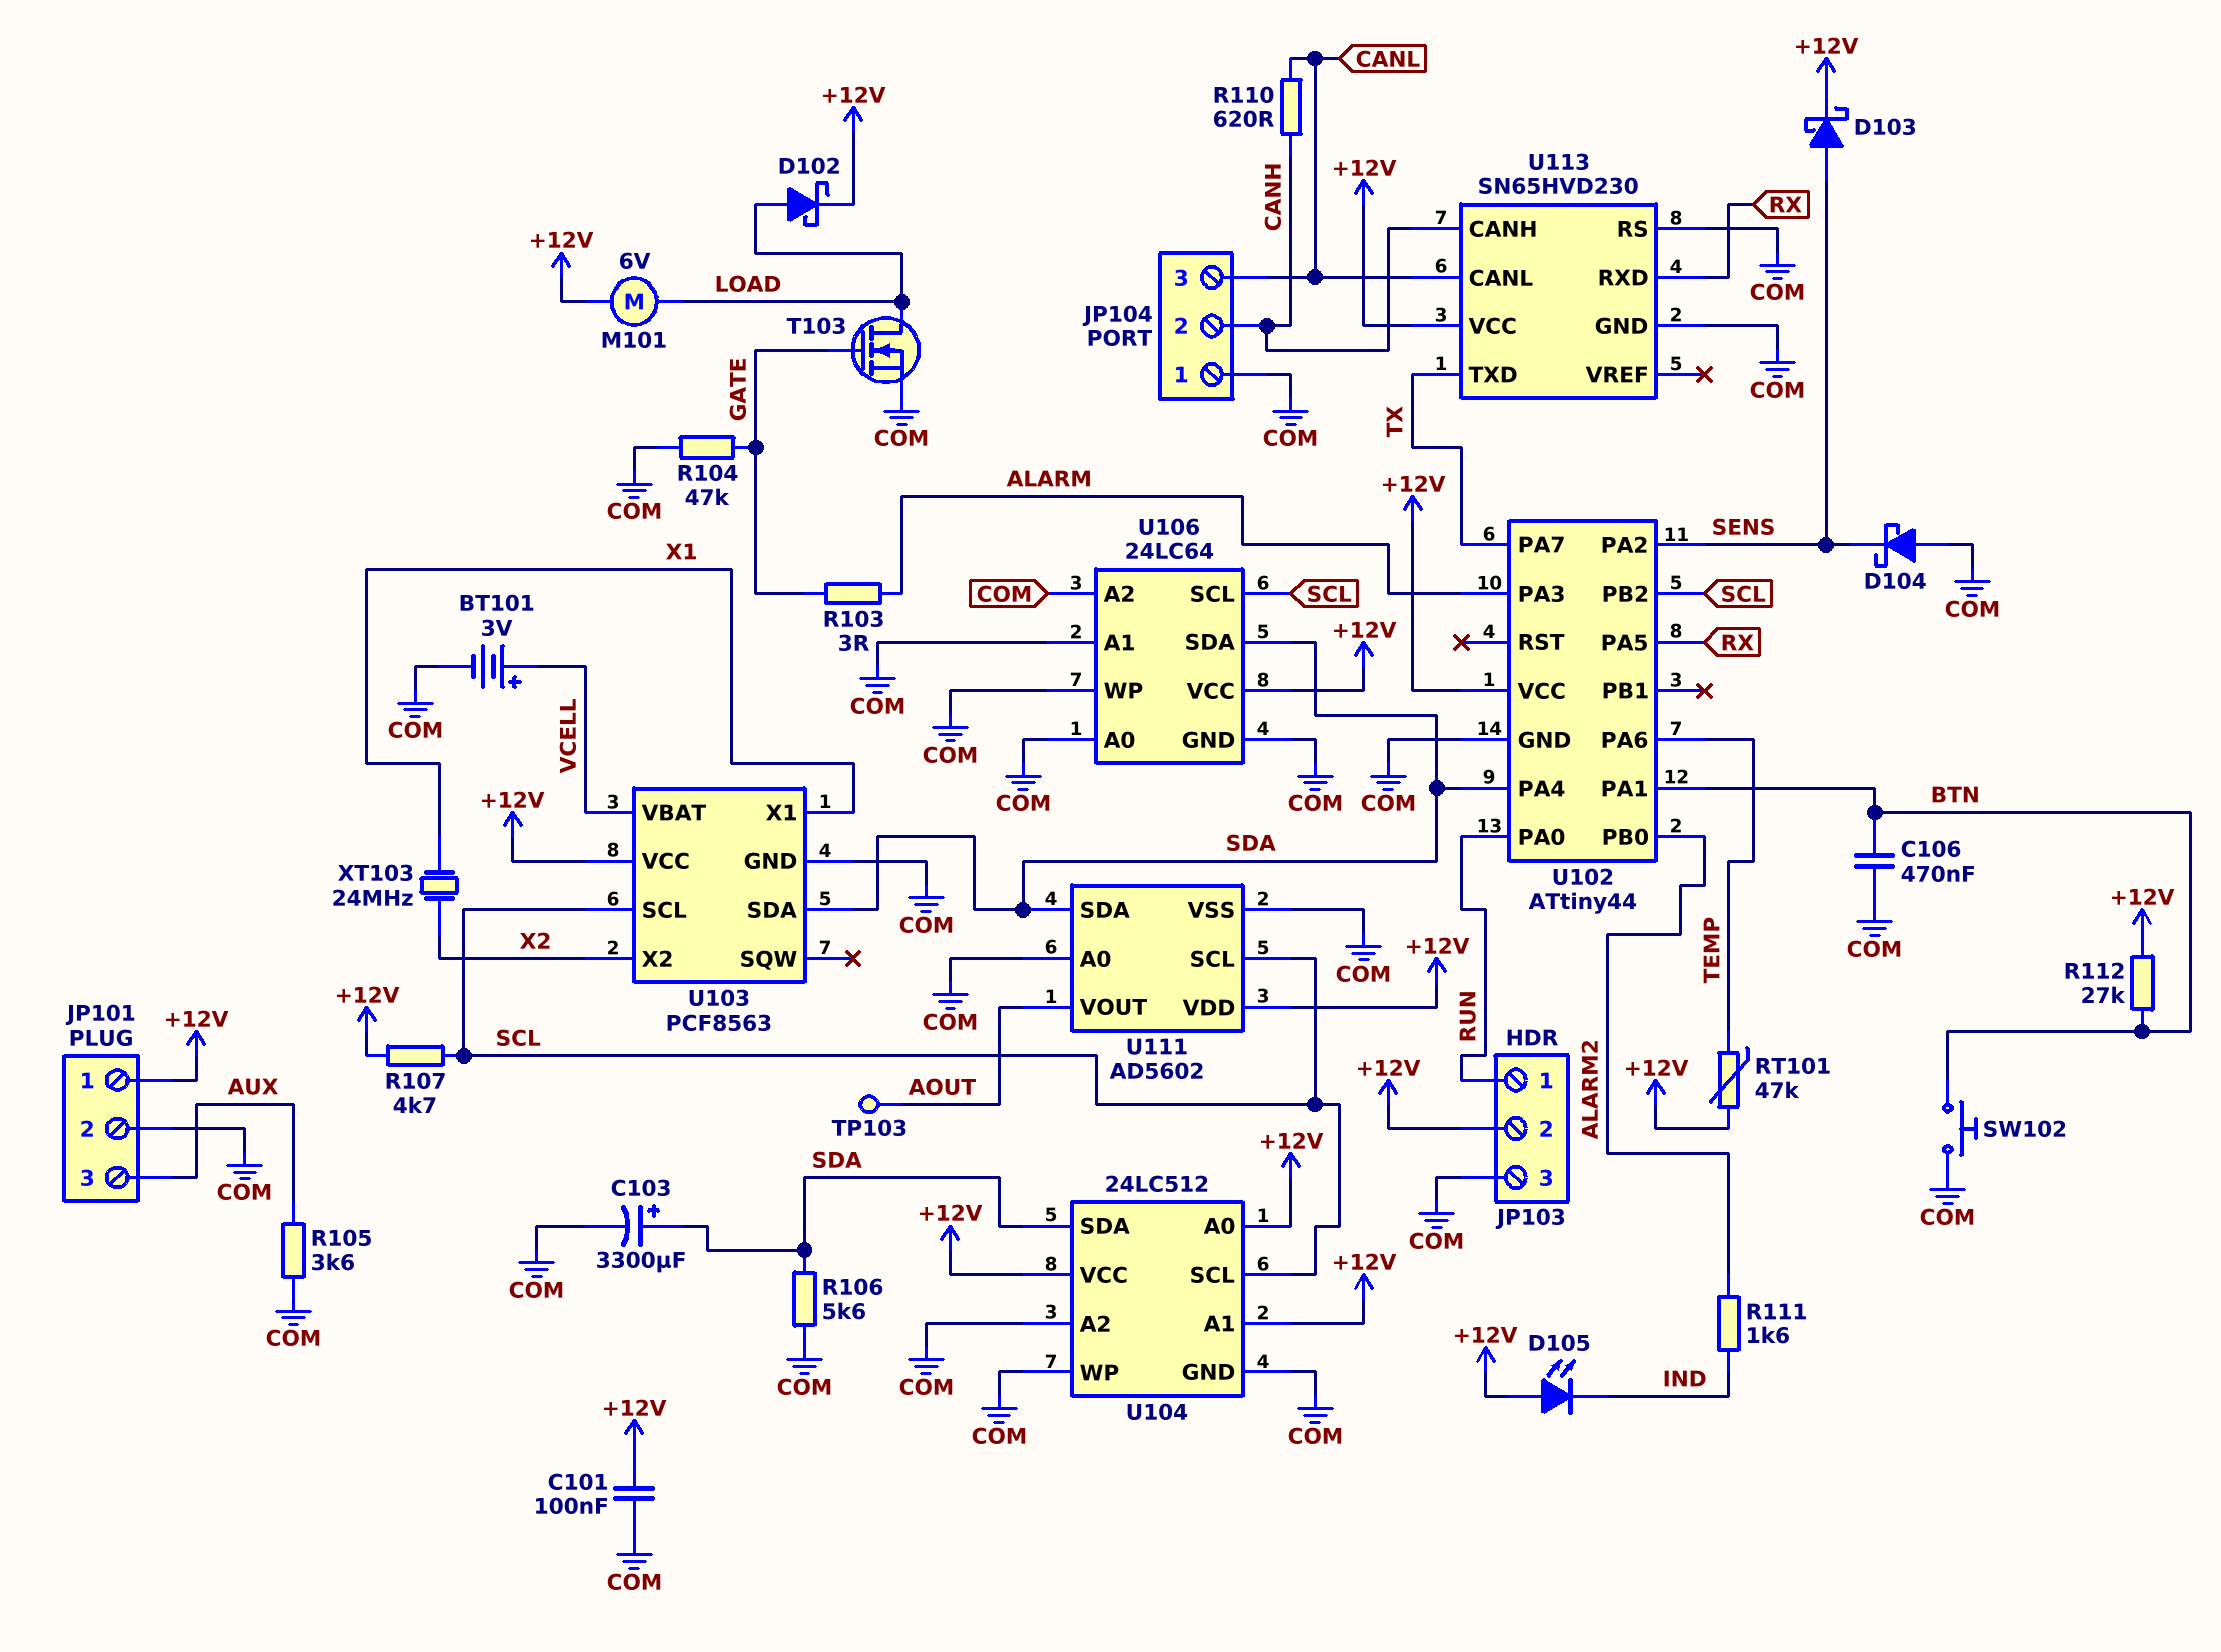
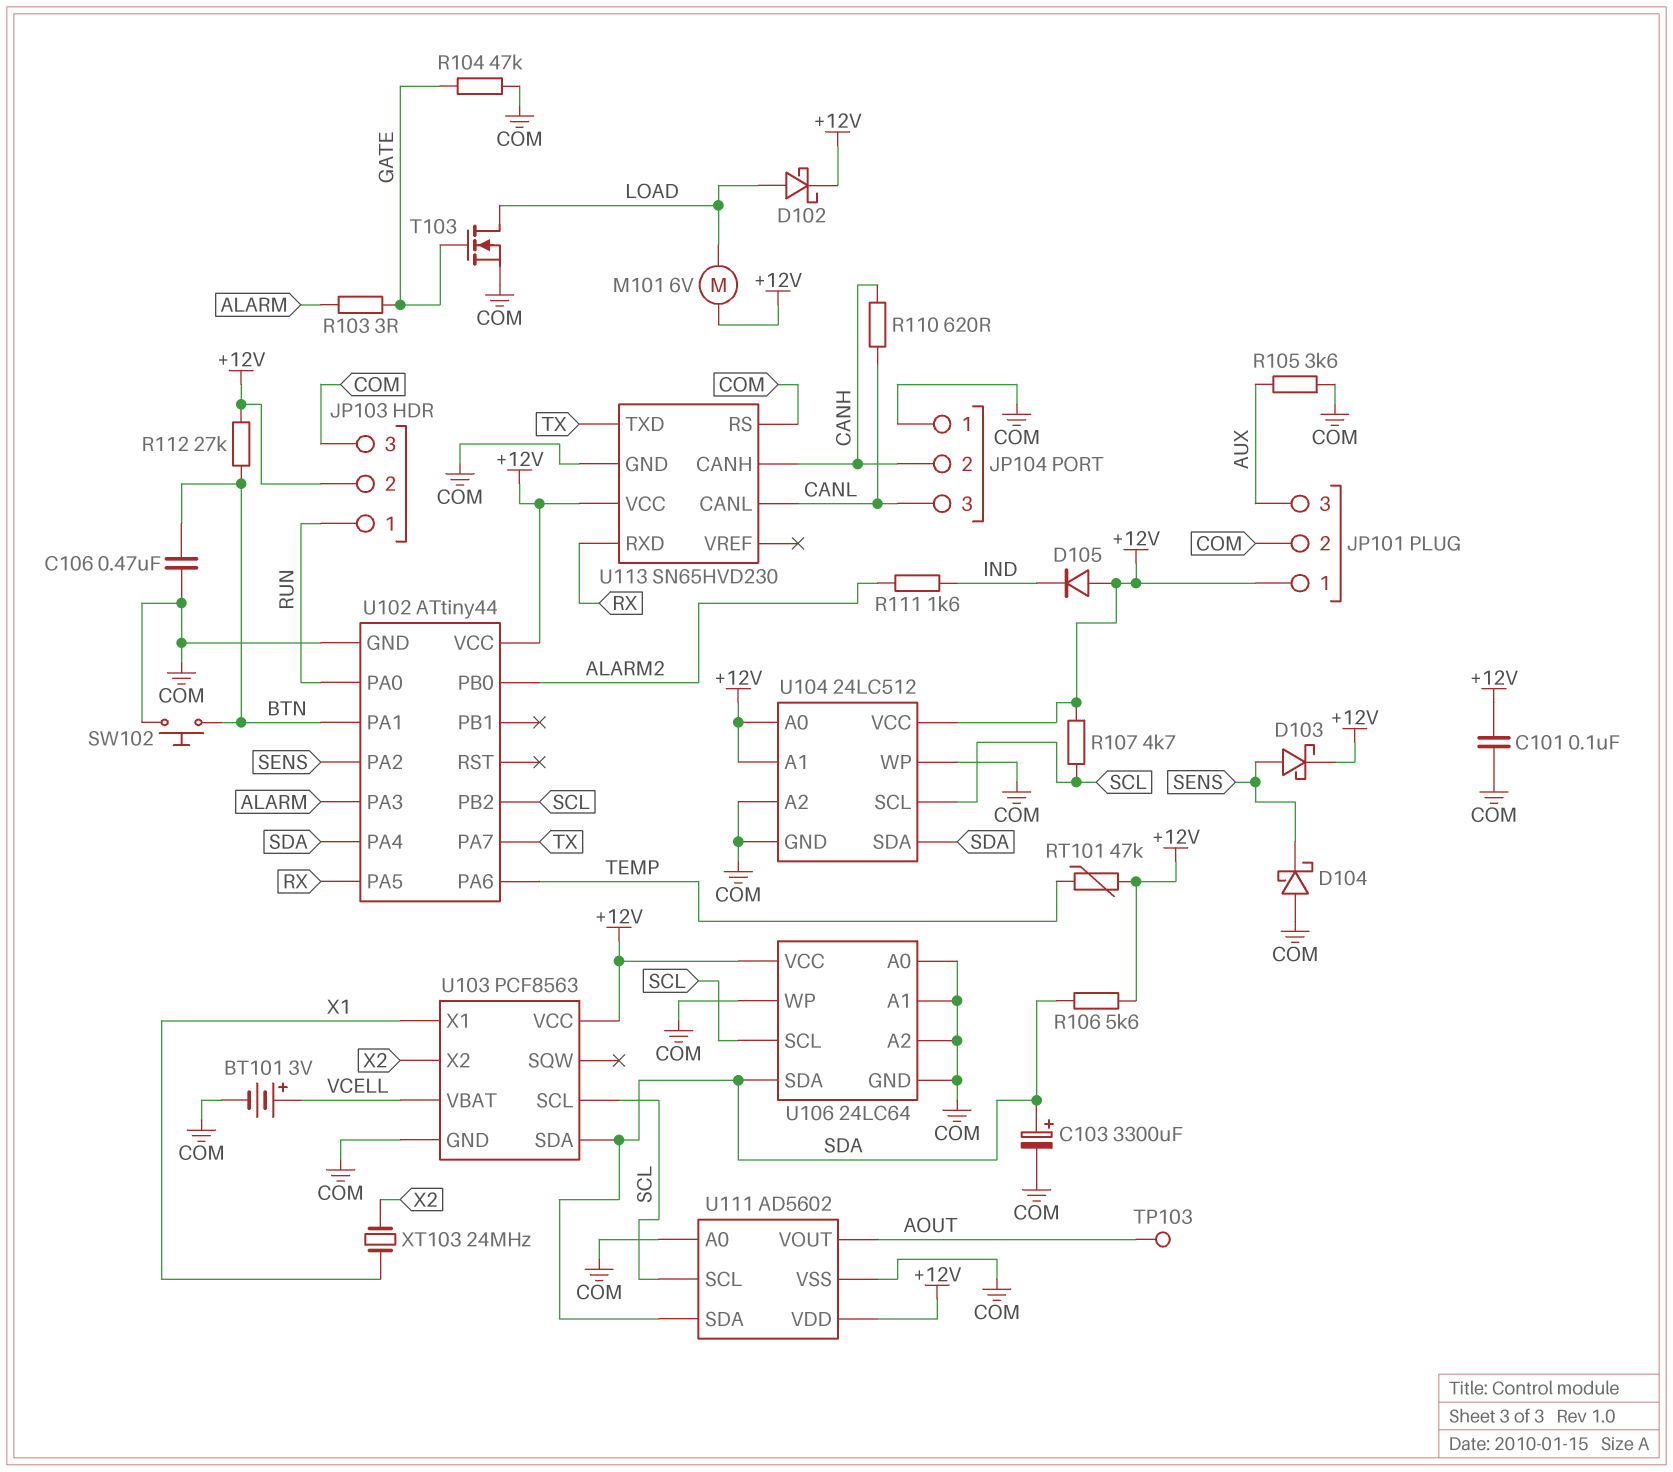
D105: LED (A +12V, K IND) -> diode (A +12V, K IND)
R106: 5.6k (COM, SDA) -> 5.6k (+12V, SDA)

